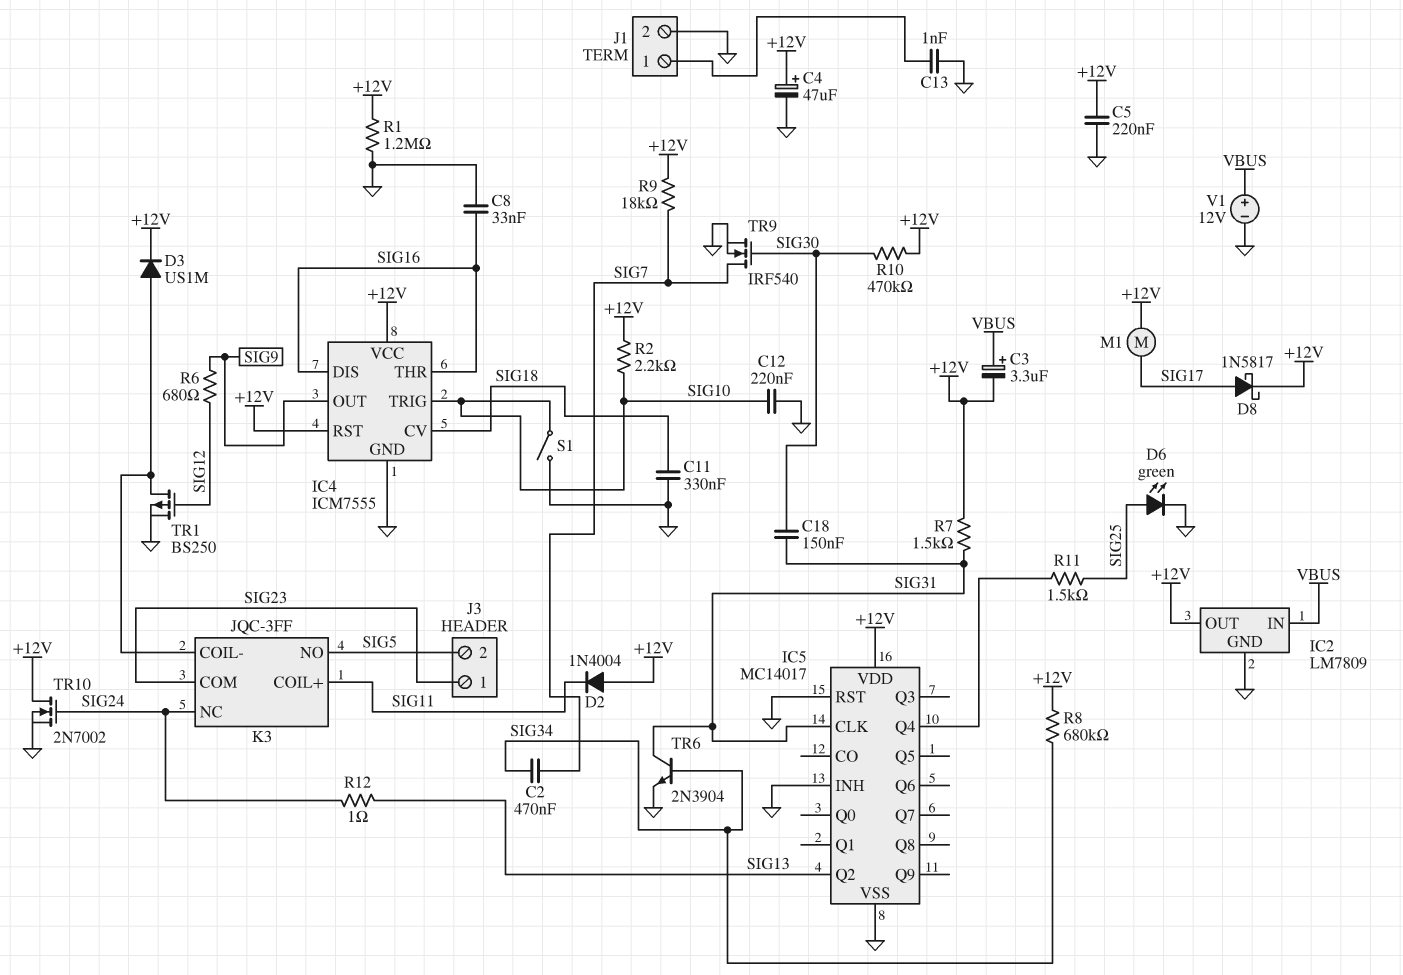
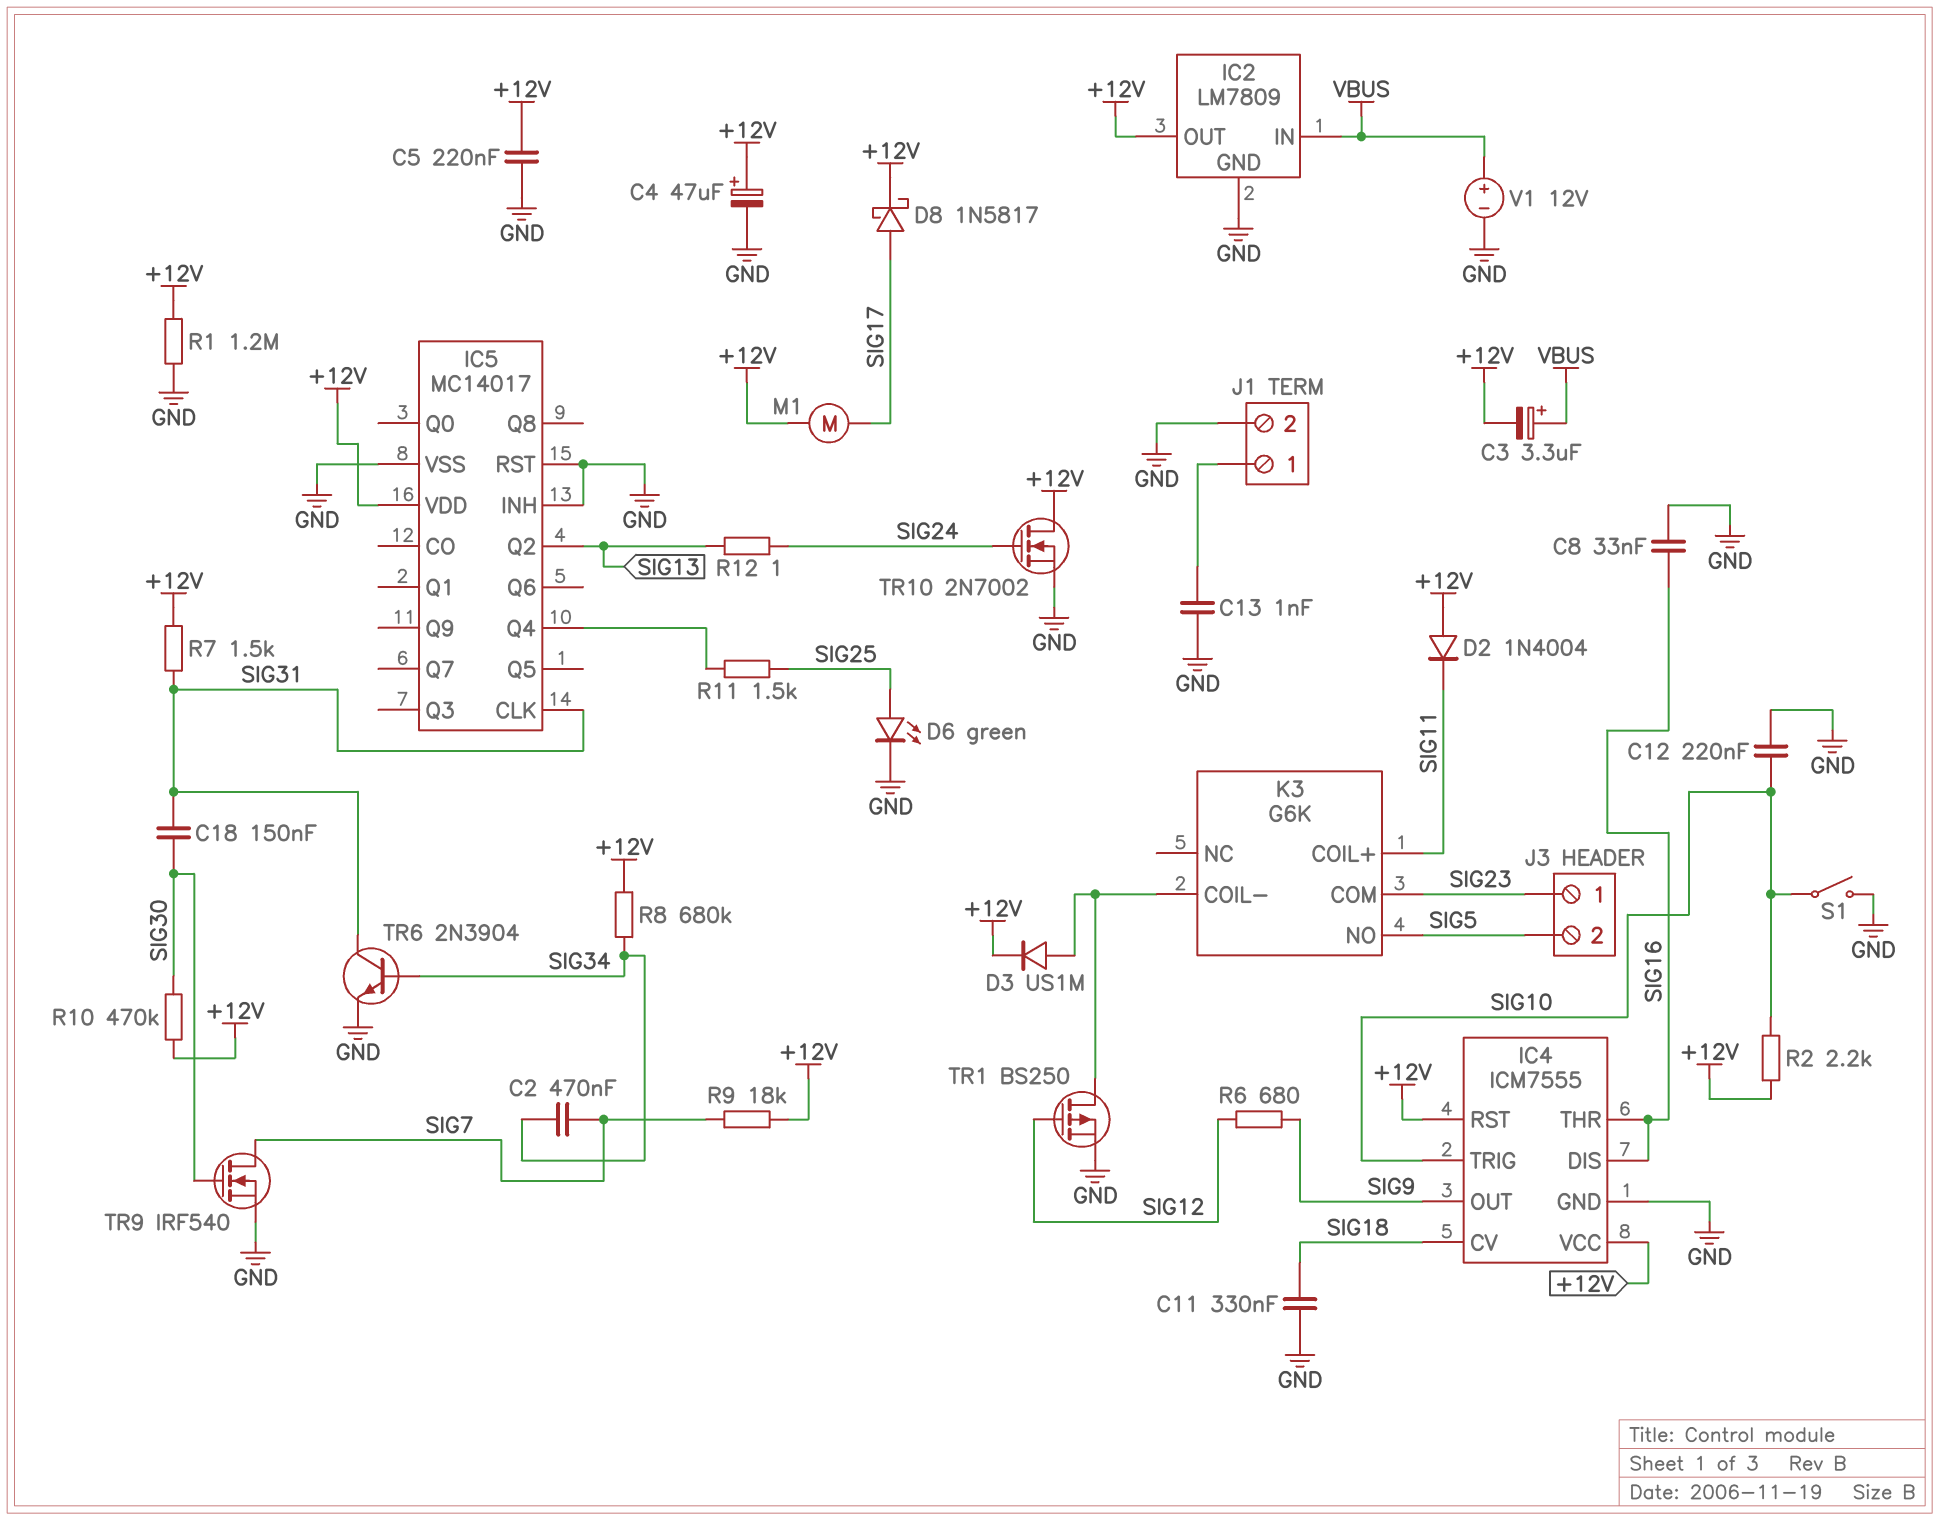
K3: JQC-3FF -> G6K
K3 pin NC: SIG24 -> none

